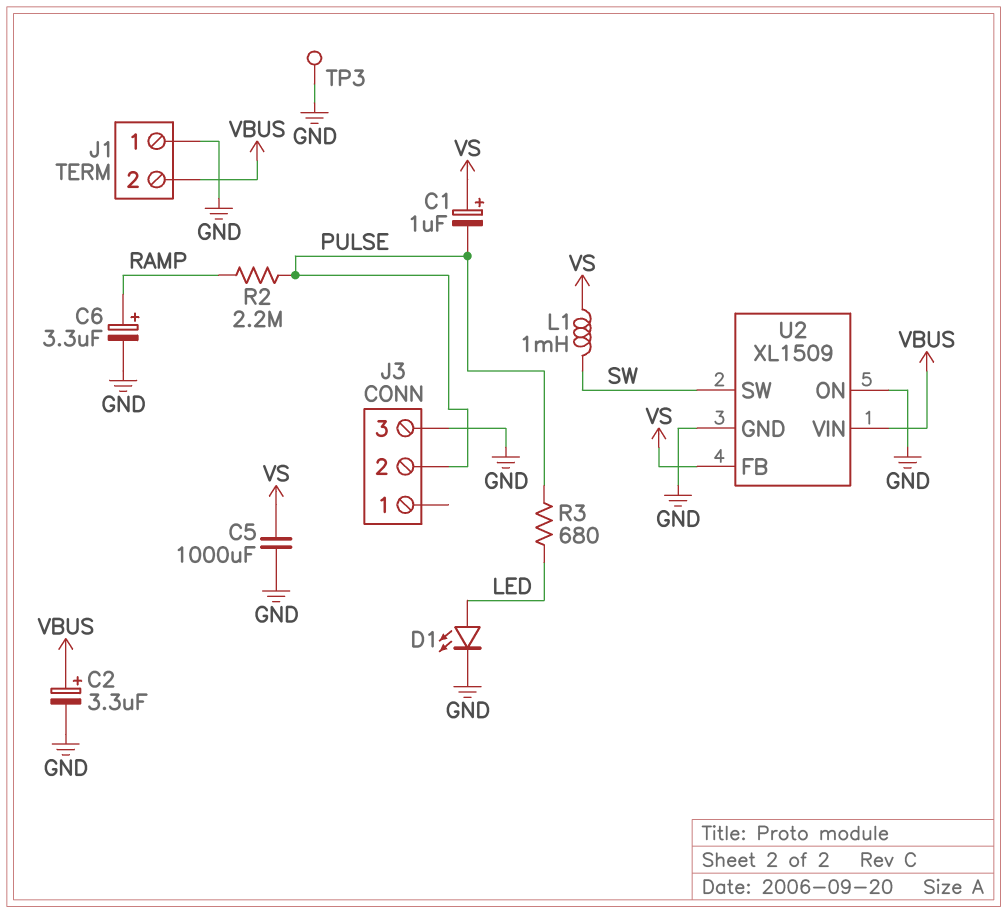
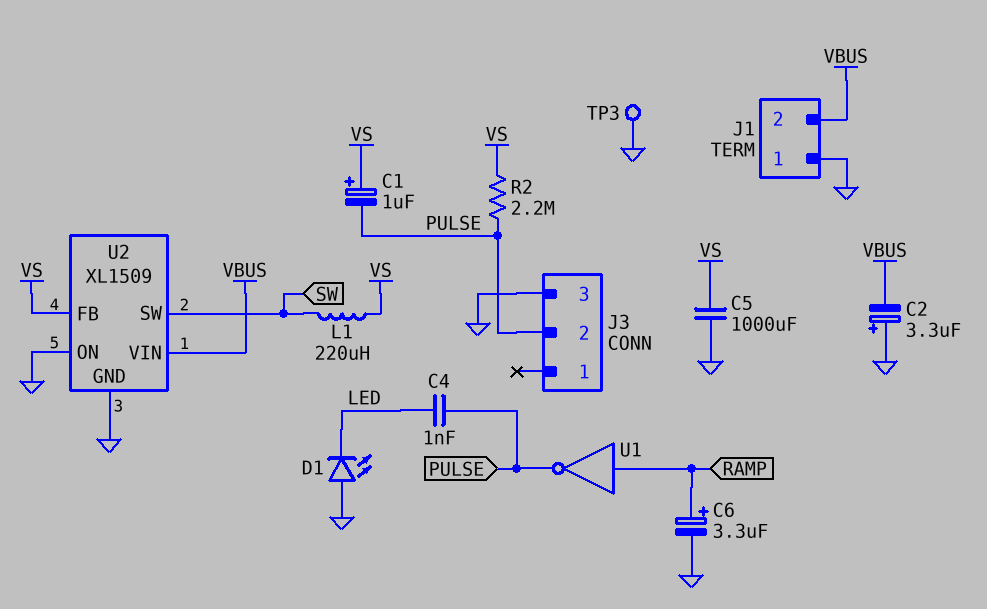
C2: 3.3uF (plus VBUS, minus GND) -> 3.3uF (plus GND, minus VBUS)
C4: none -> 1nF (LED, PULSE)
D1: LED (A LED, K GND) -> LED (A GND, K LED)
L1: 1mH (SW, VS) -> 220uH (SW, VS)
R2: 2.2M (PULSE, RAMP) -> 2.2M (PULSE, VS)
R3: 680 (LED, PULSE) -> none
U1: none -> NOT (in RAMP, out PULSE)

